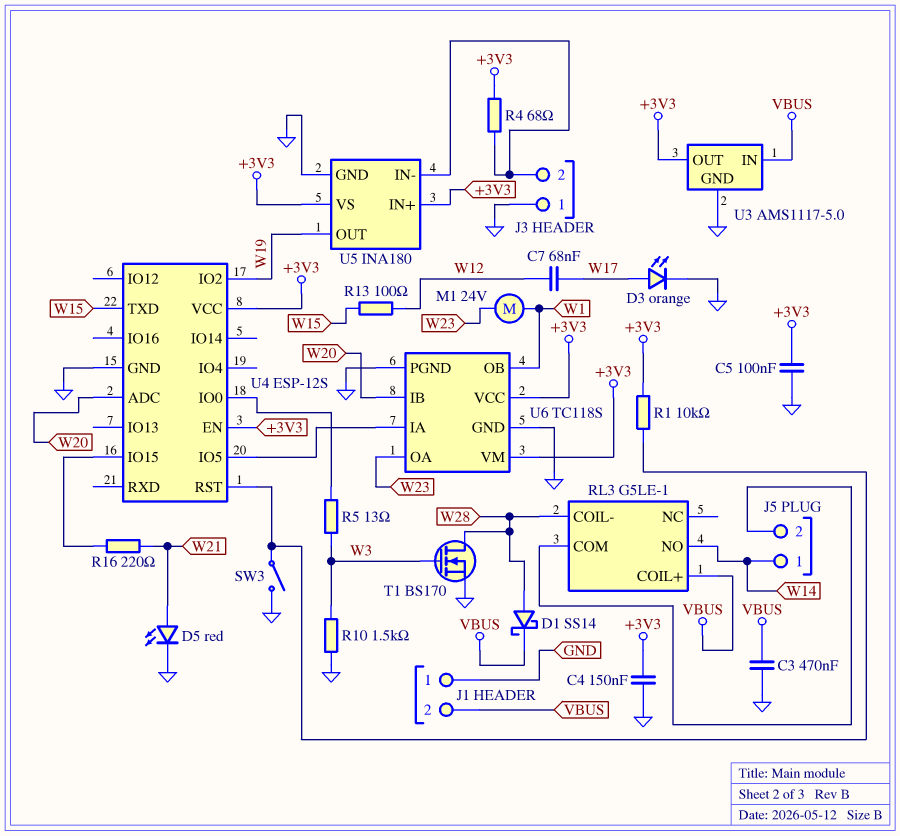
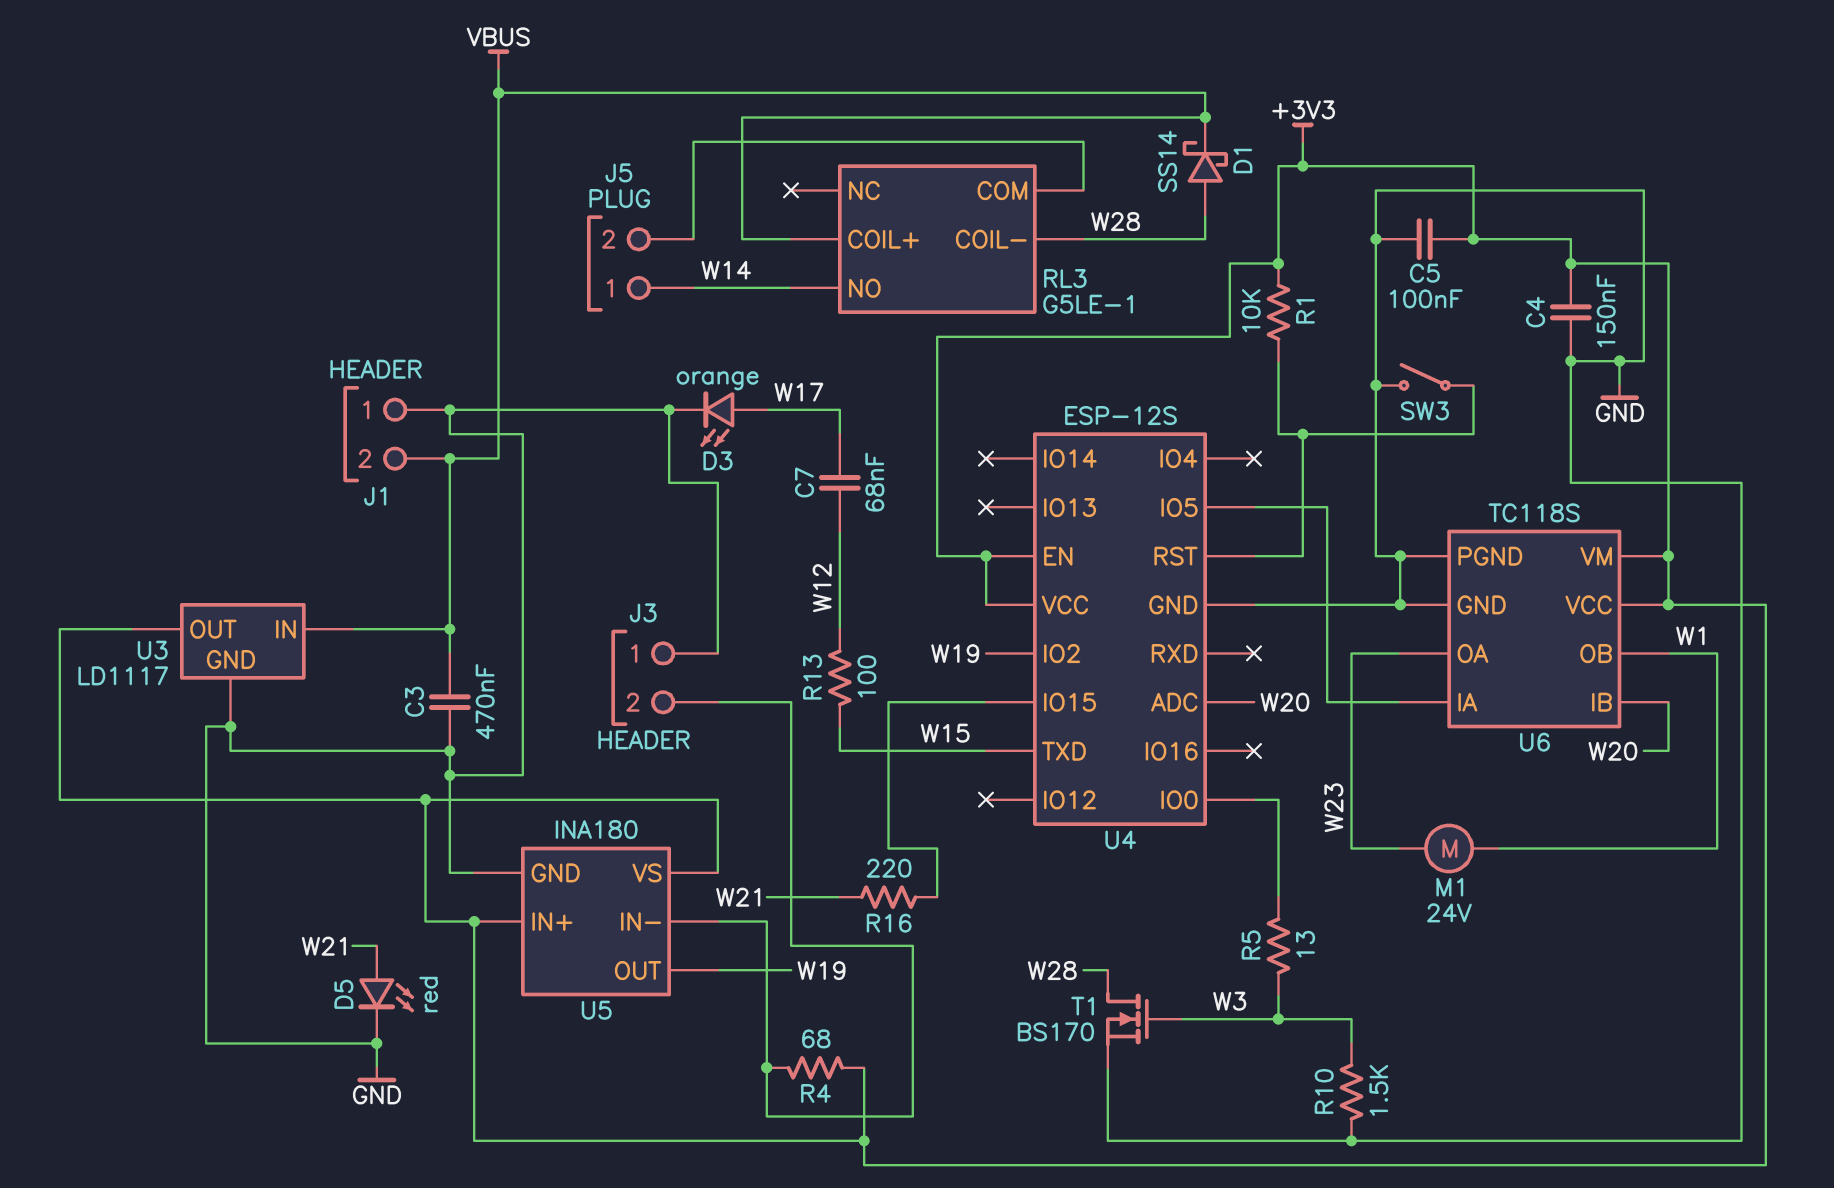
U3: AMS1117-5.0 -> LD1117

